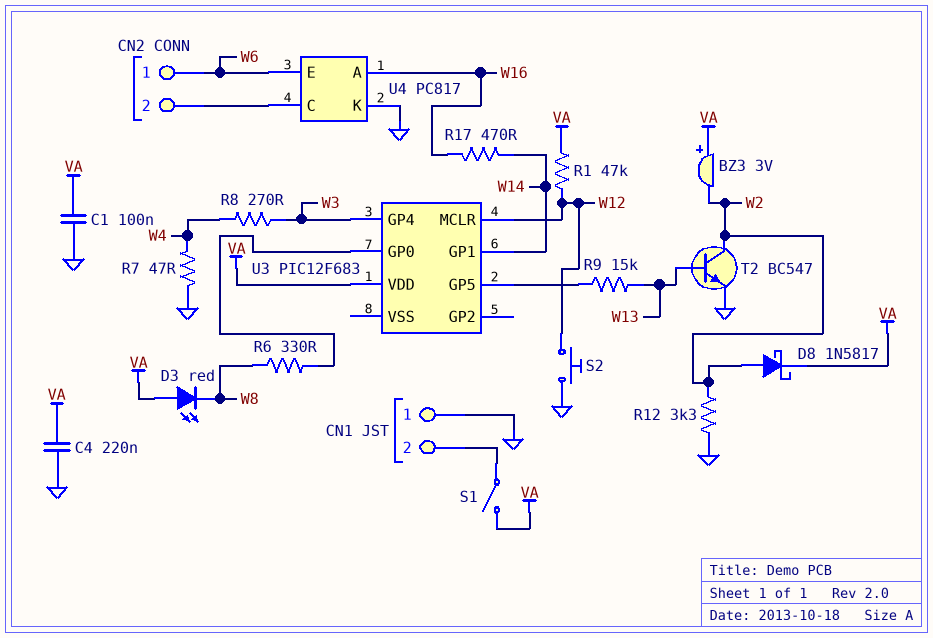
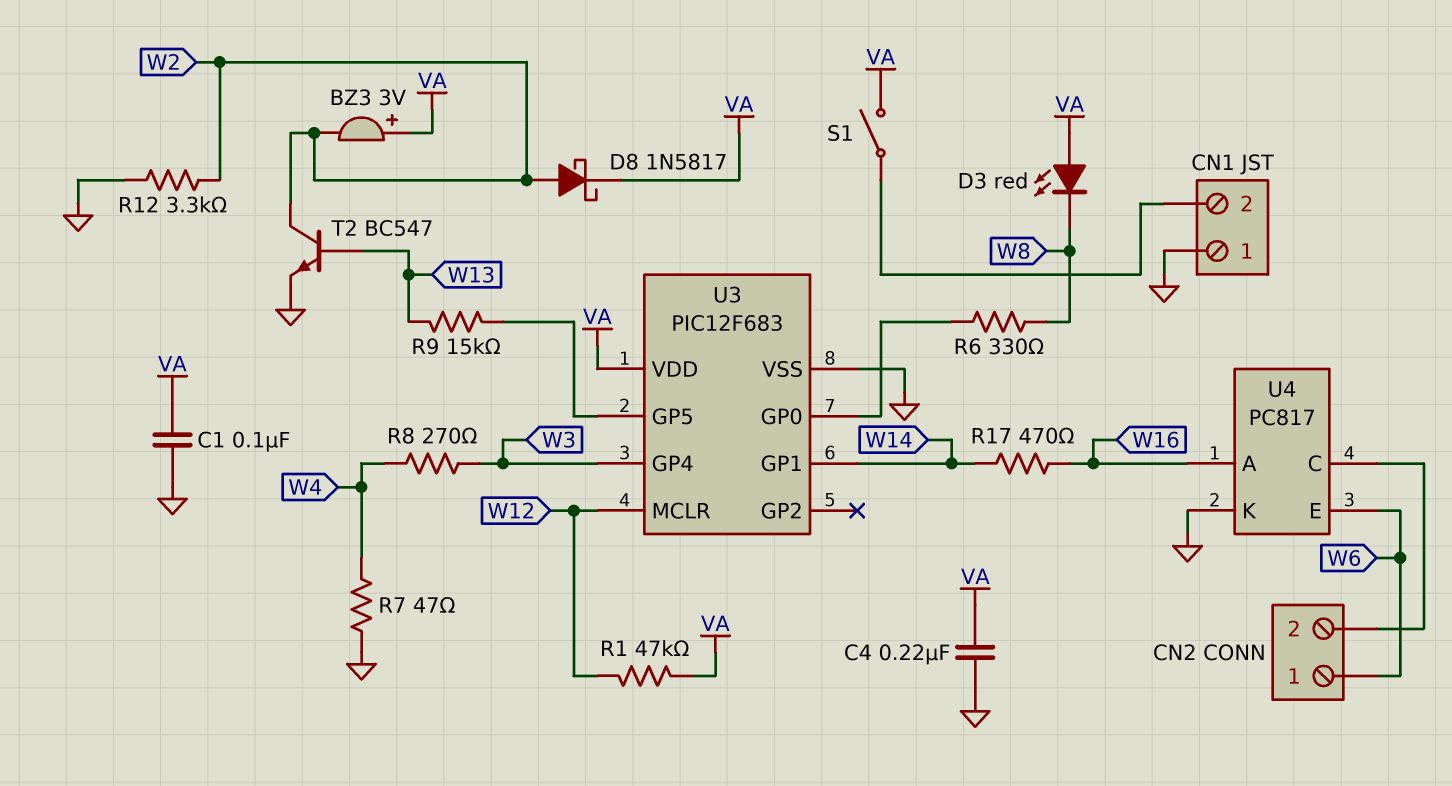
S2: button (GND, W12) -> none
U3 pin VSS: none -> GND

